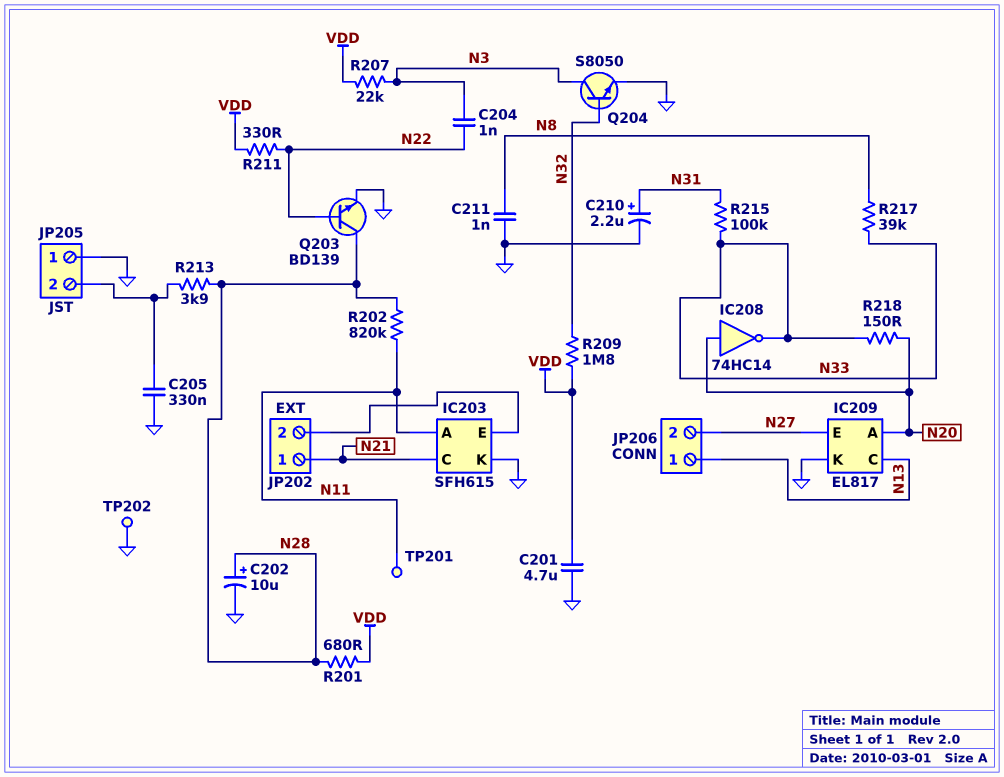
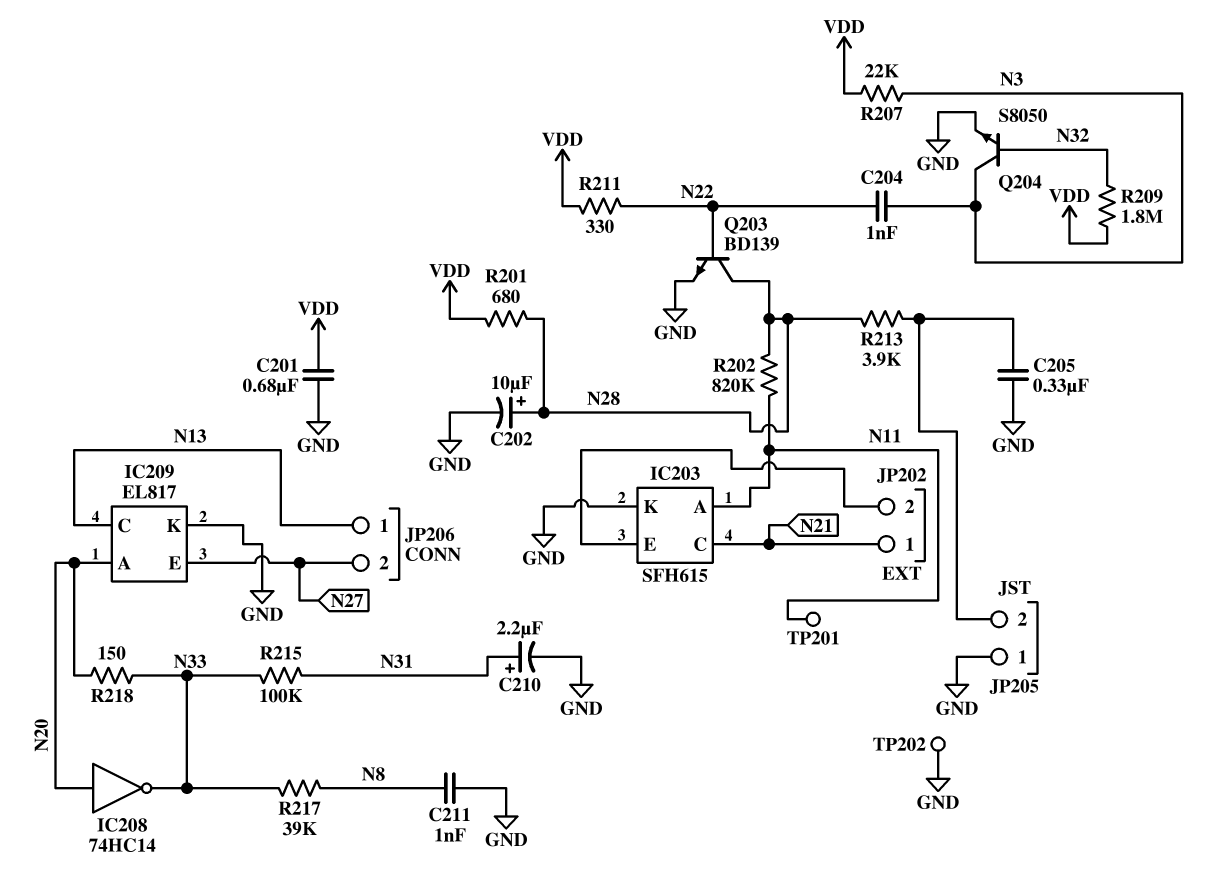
C201: 4.7uF (GND, VDD) -> 680nF (GND, VDD)

